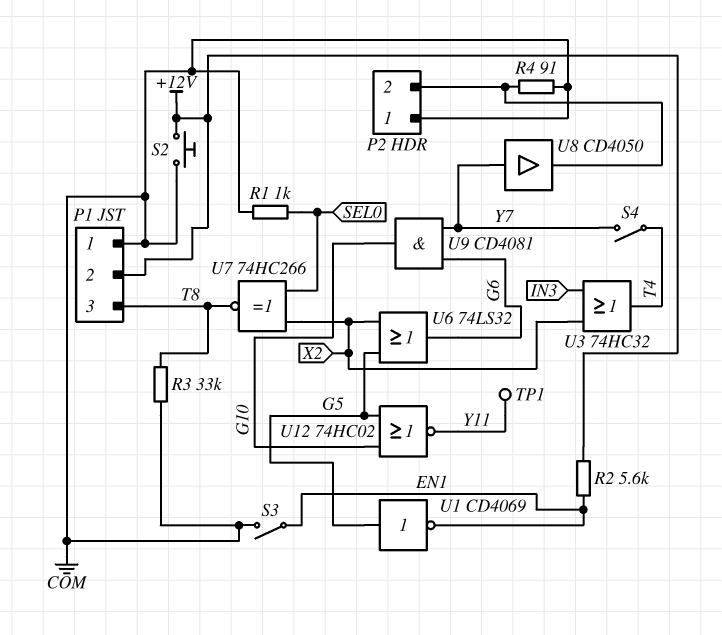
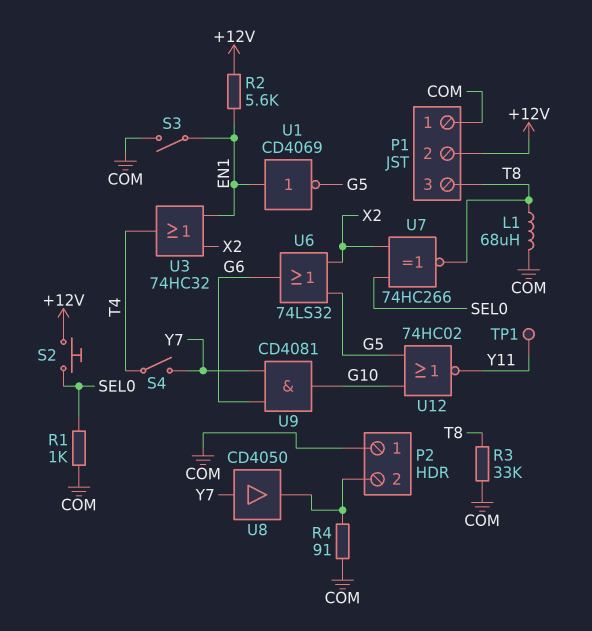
L1: none -> 68uH (COM, T8)
S2: button (+12V, COM) -> button (+12V, SEL0)
U1: NOT CD4069 (in G5, out EN1) -> NOT CD4069 (in EN1, out G5)
U3: OR 74HC32 (in IN3, in X2, out T4) -> OR 74HC32 (in EN1, in X2, out T4)

